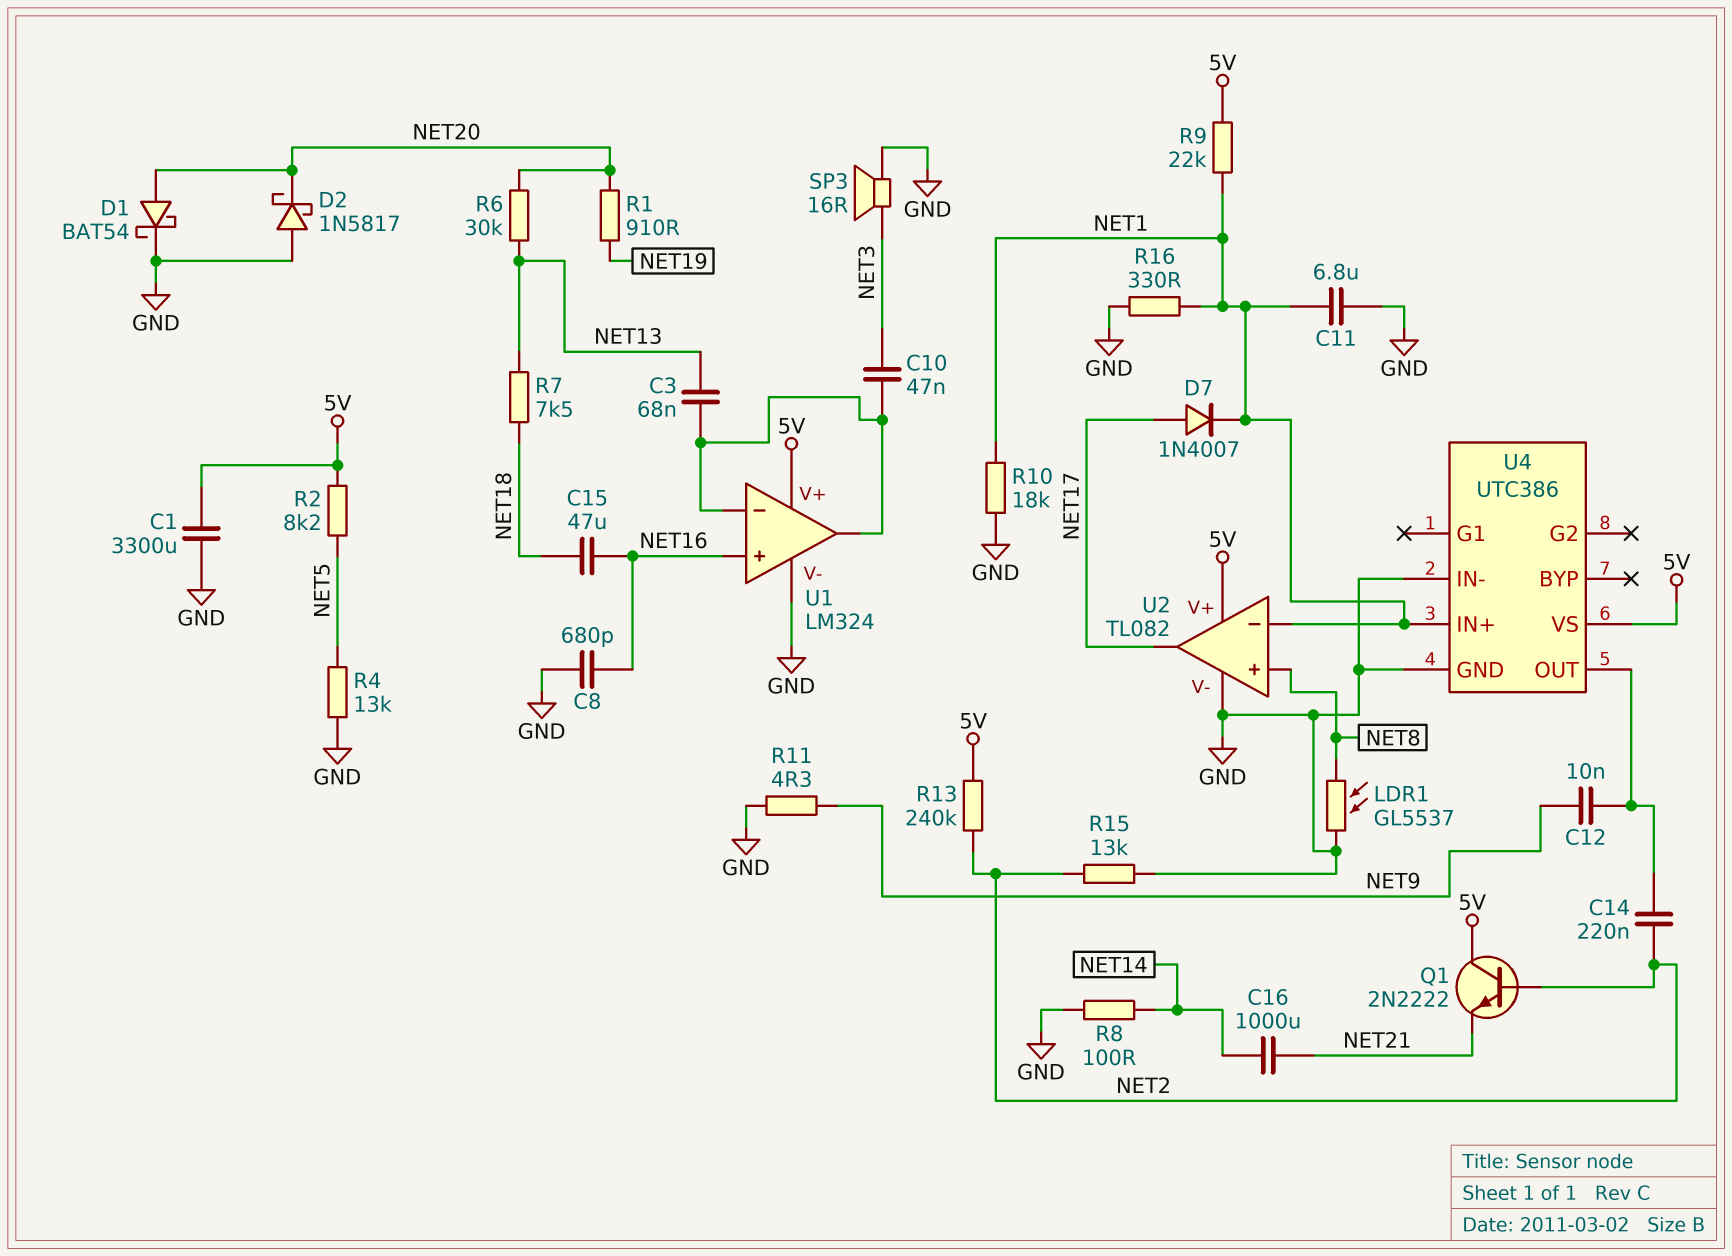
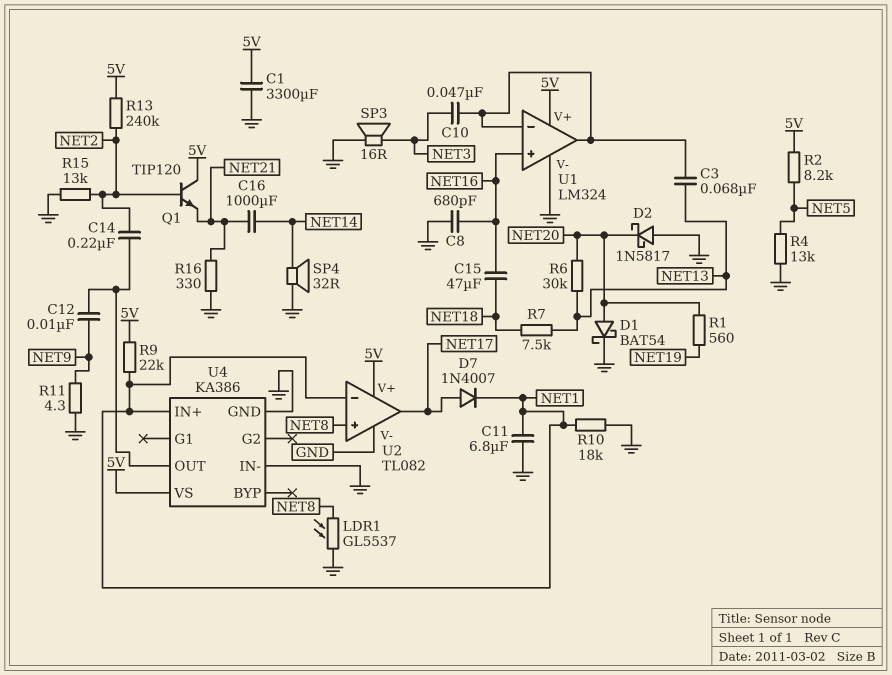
Q1: NPN 2N2222 (B NET2, C 5V, E NET21) -> NPN TIP120 (B NET2, C 5V, E NET21)
R1: 910 (NET19, NET20) -> 560 (NET19, NET20)
R8: 100 (GND, NET14) -> none
R16: 330 (GND, NET1) -> 330 (GND, NET21)
SP4: none -> speaker 32R (GND, NET14)
U4: UTC386 -> KA386

